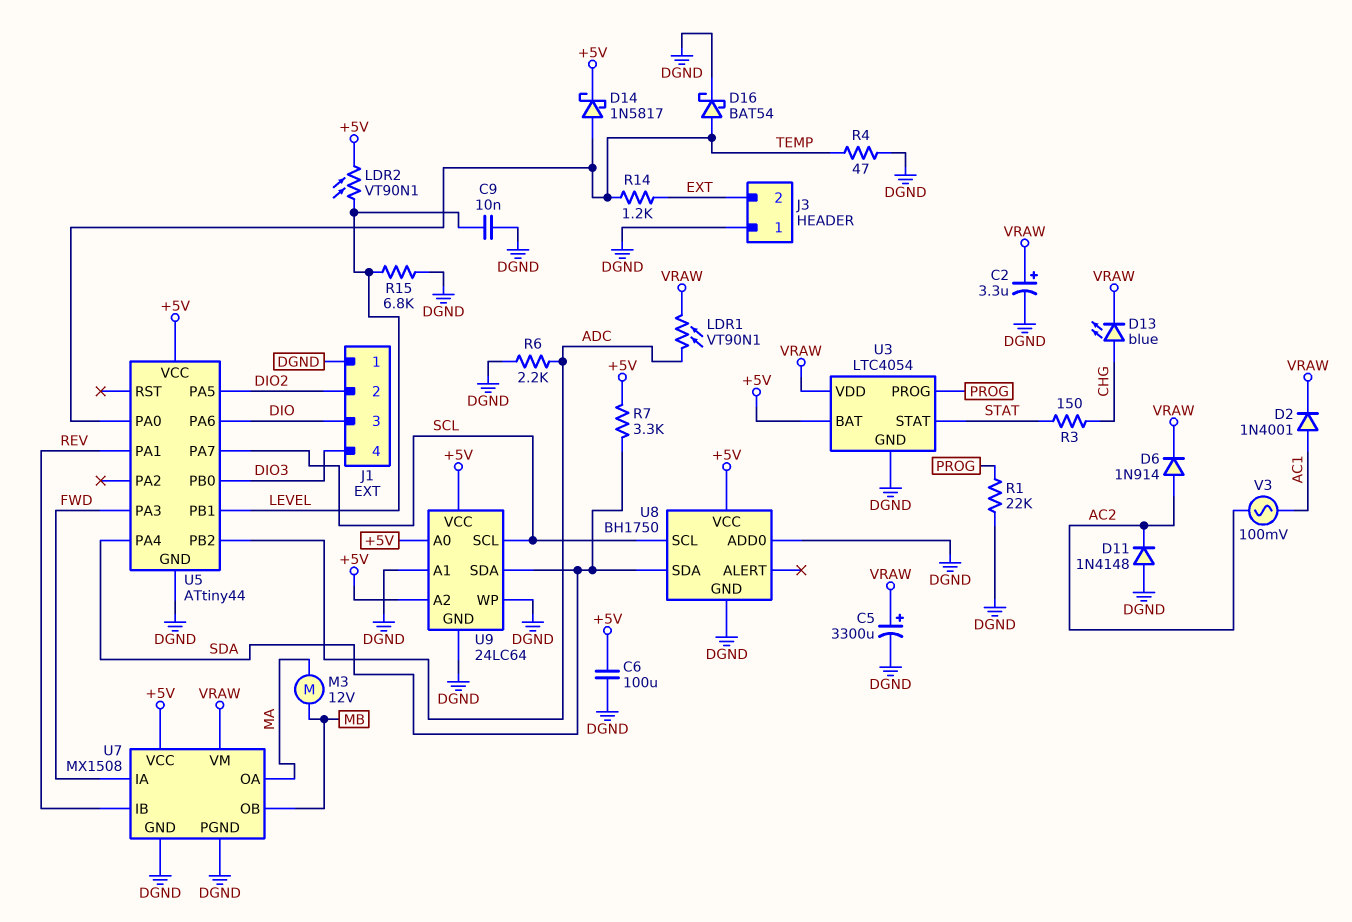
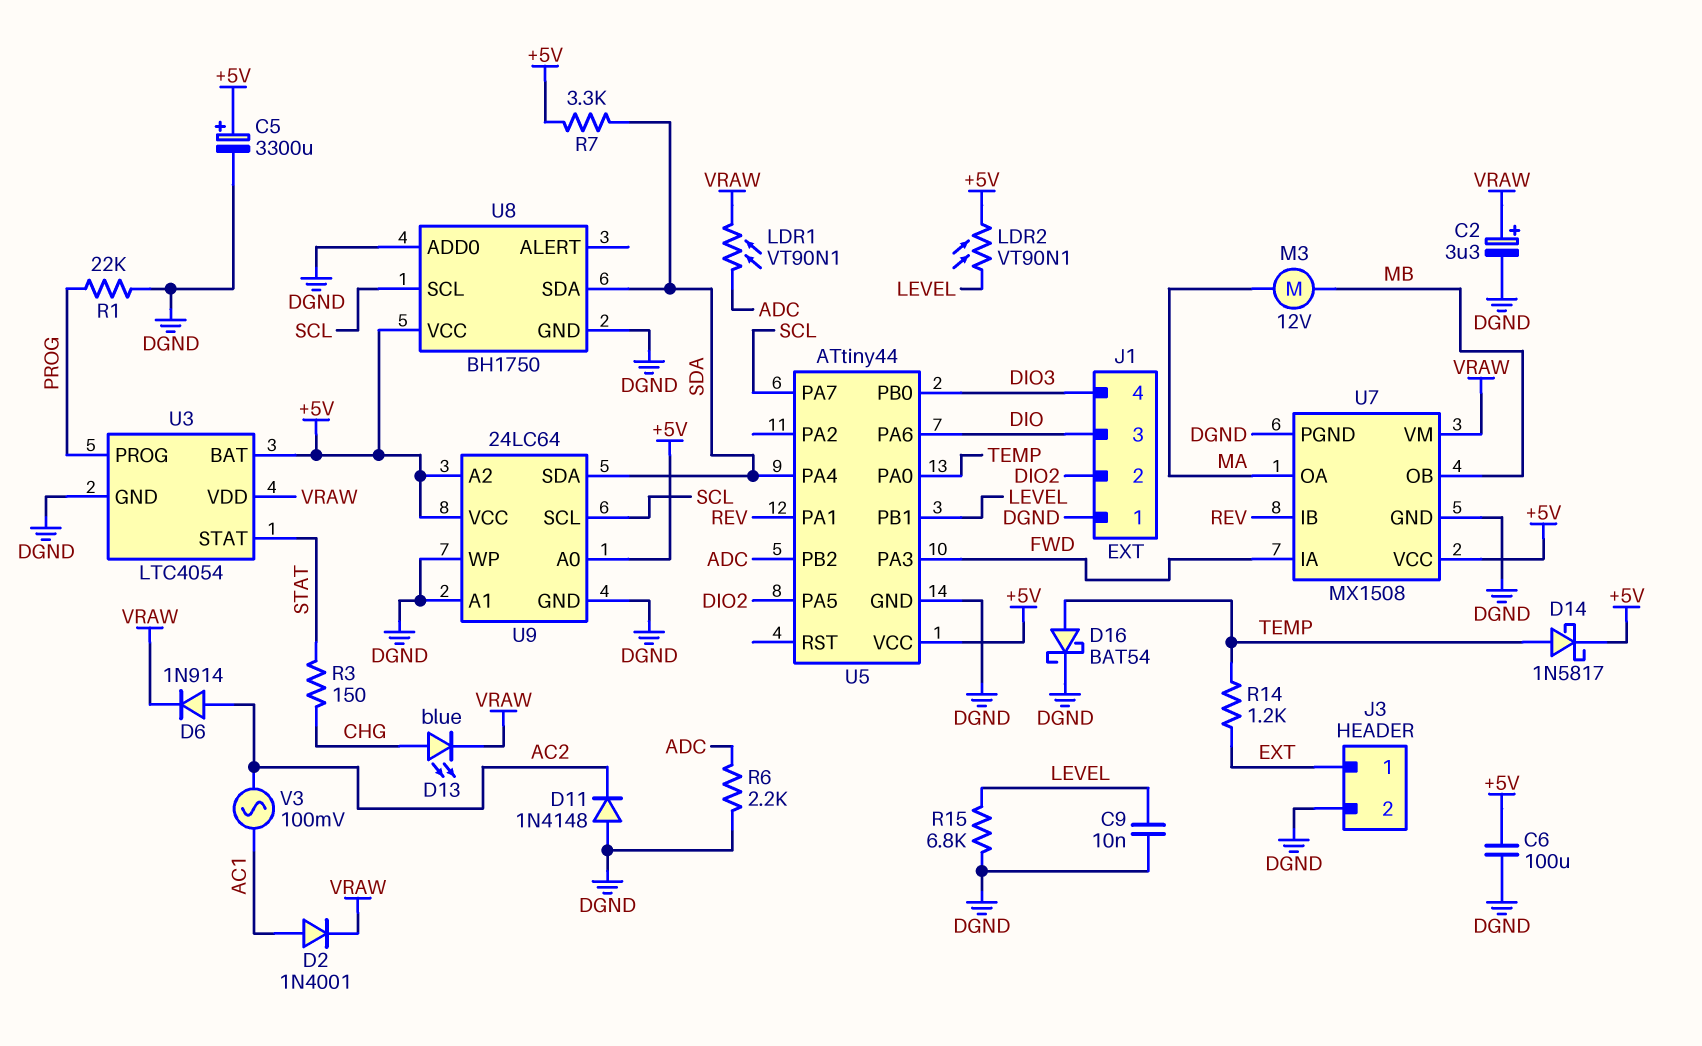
C5: 3300uF (plus VRAW, minus DGND) -> 3300uF (plus +5V, minus DGND)
J3 pin 1: DGND -> EXT
J3 pin 2: EXT -> DGND
R4: 47 (DGND, TEMP) -> none

